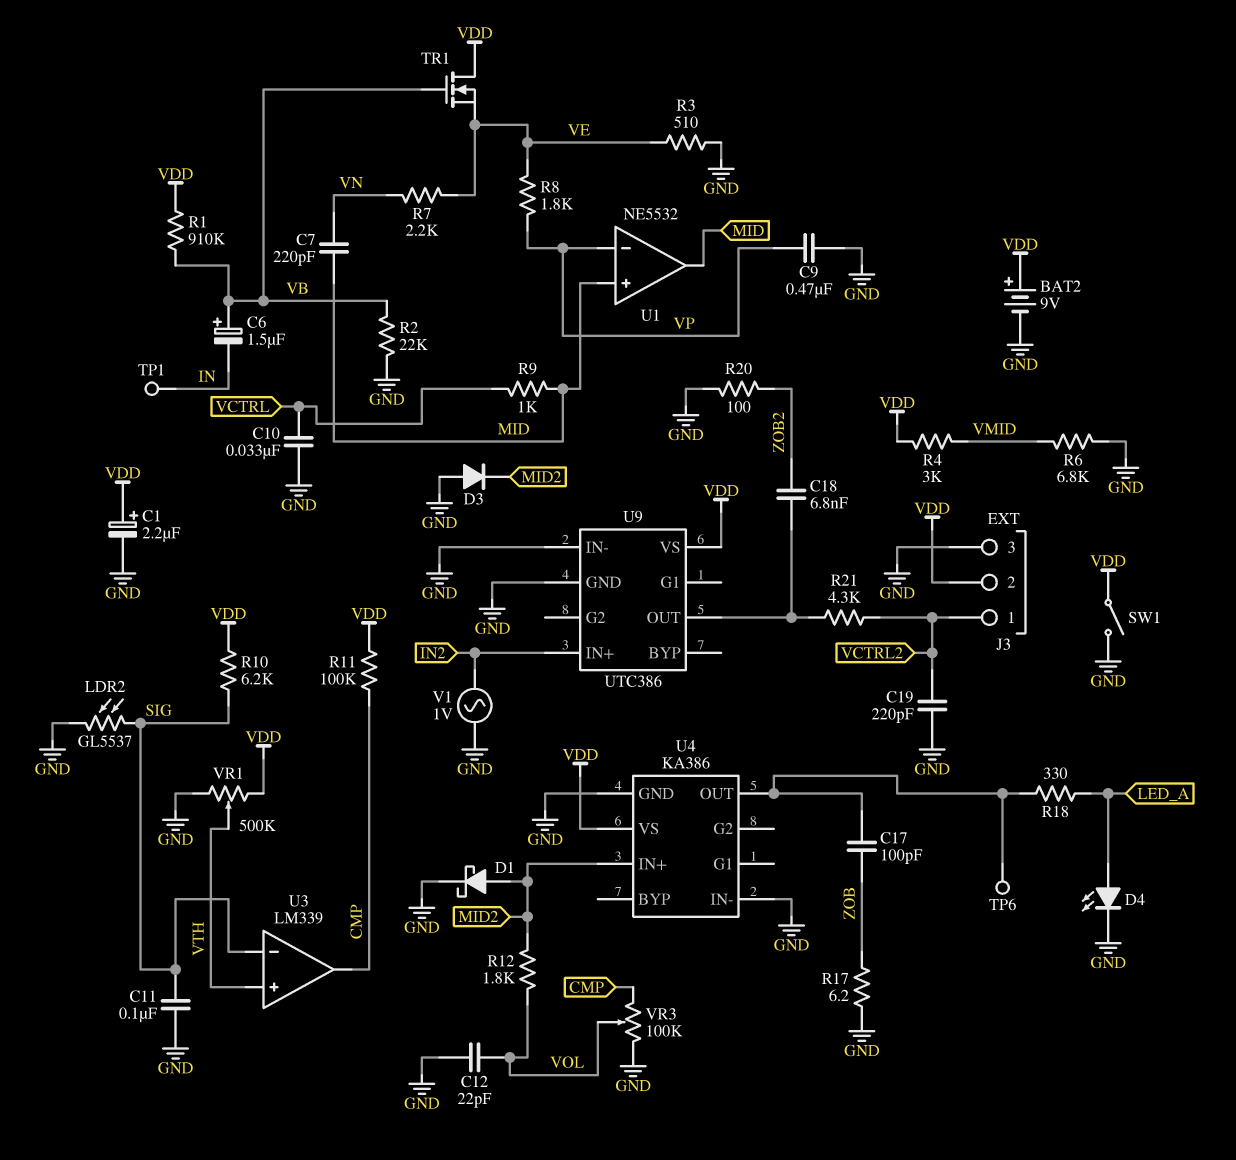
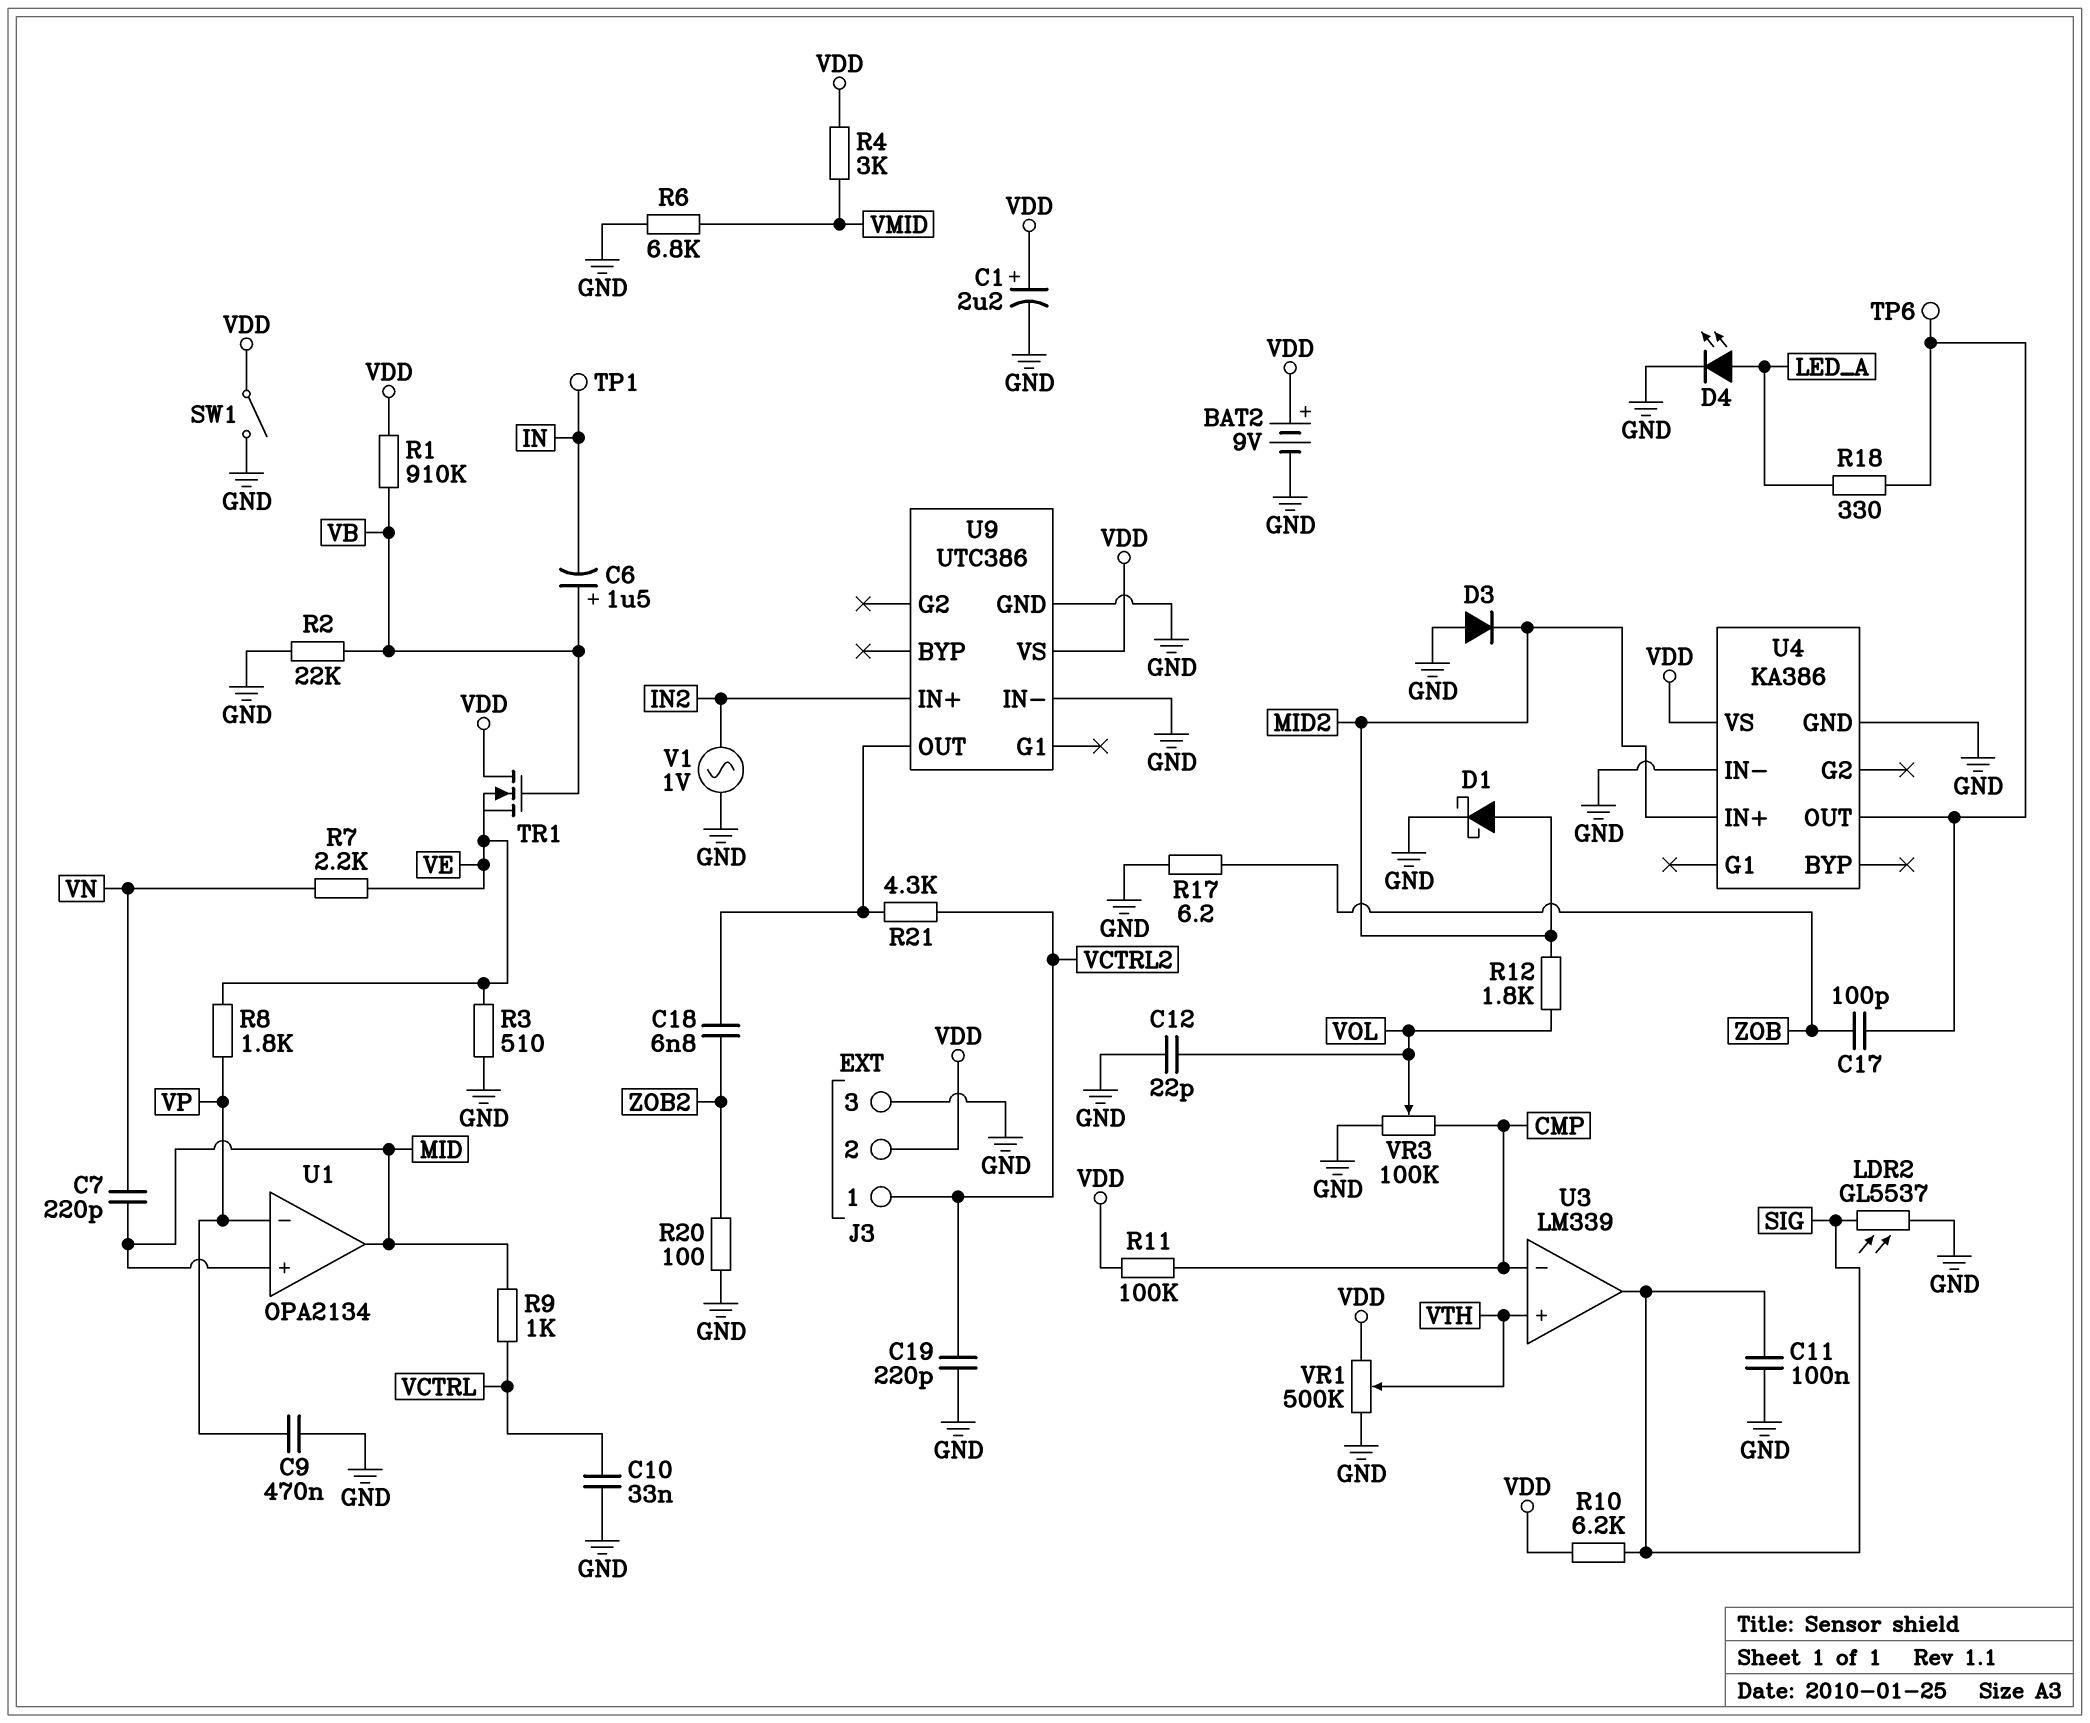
U1: NE5532 -> OPA2134
U3 pin in-: SIG -> CMP
U3 pin out: CMP -> SIG

